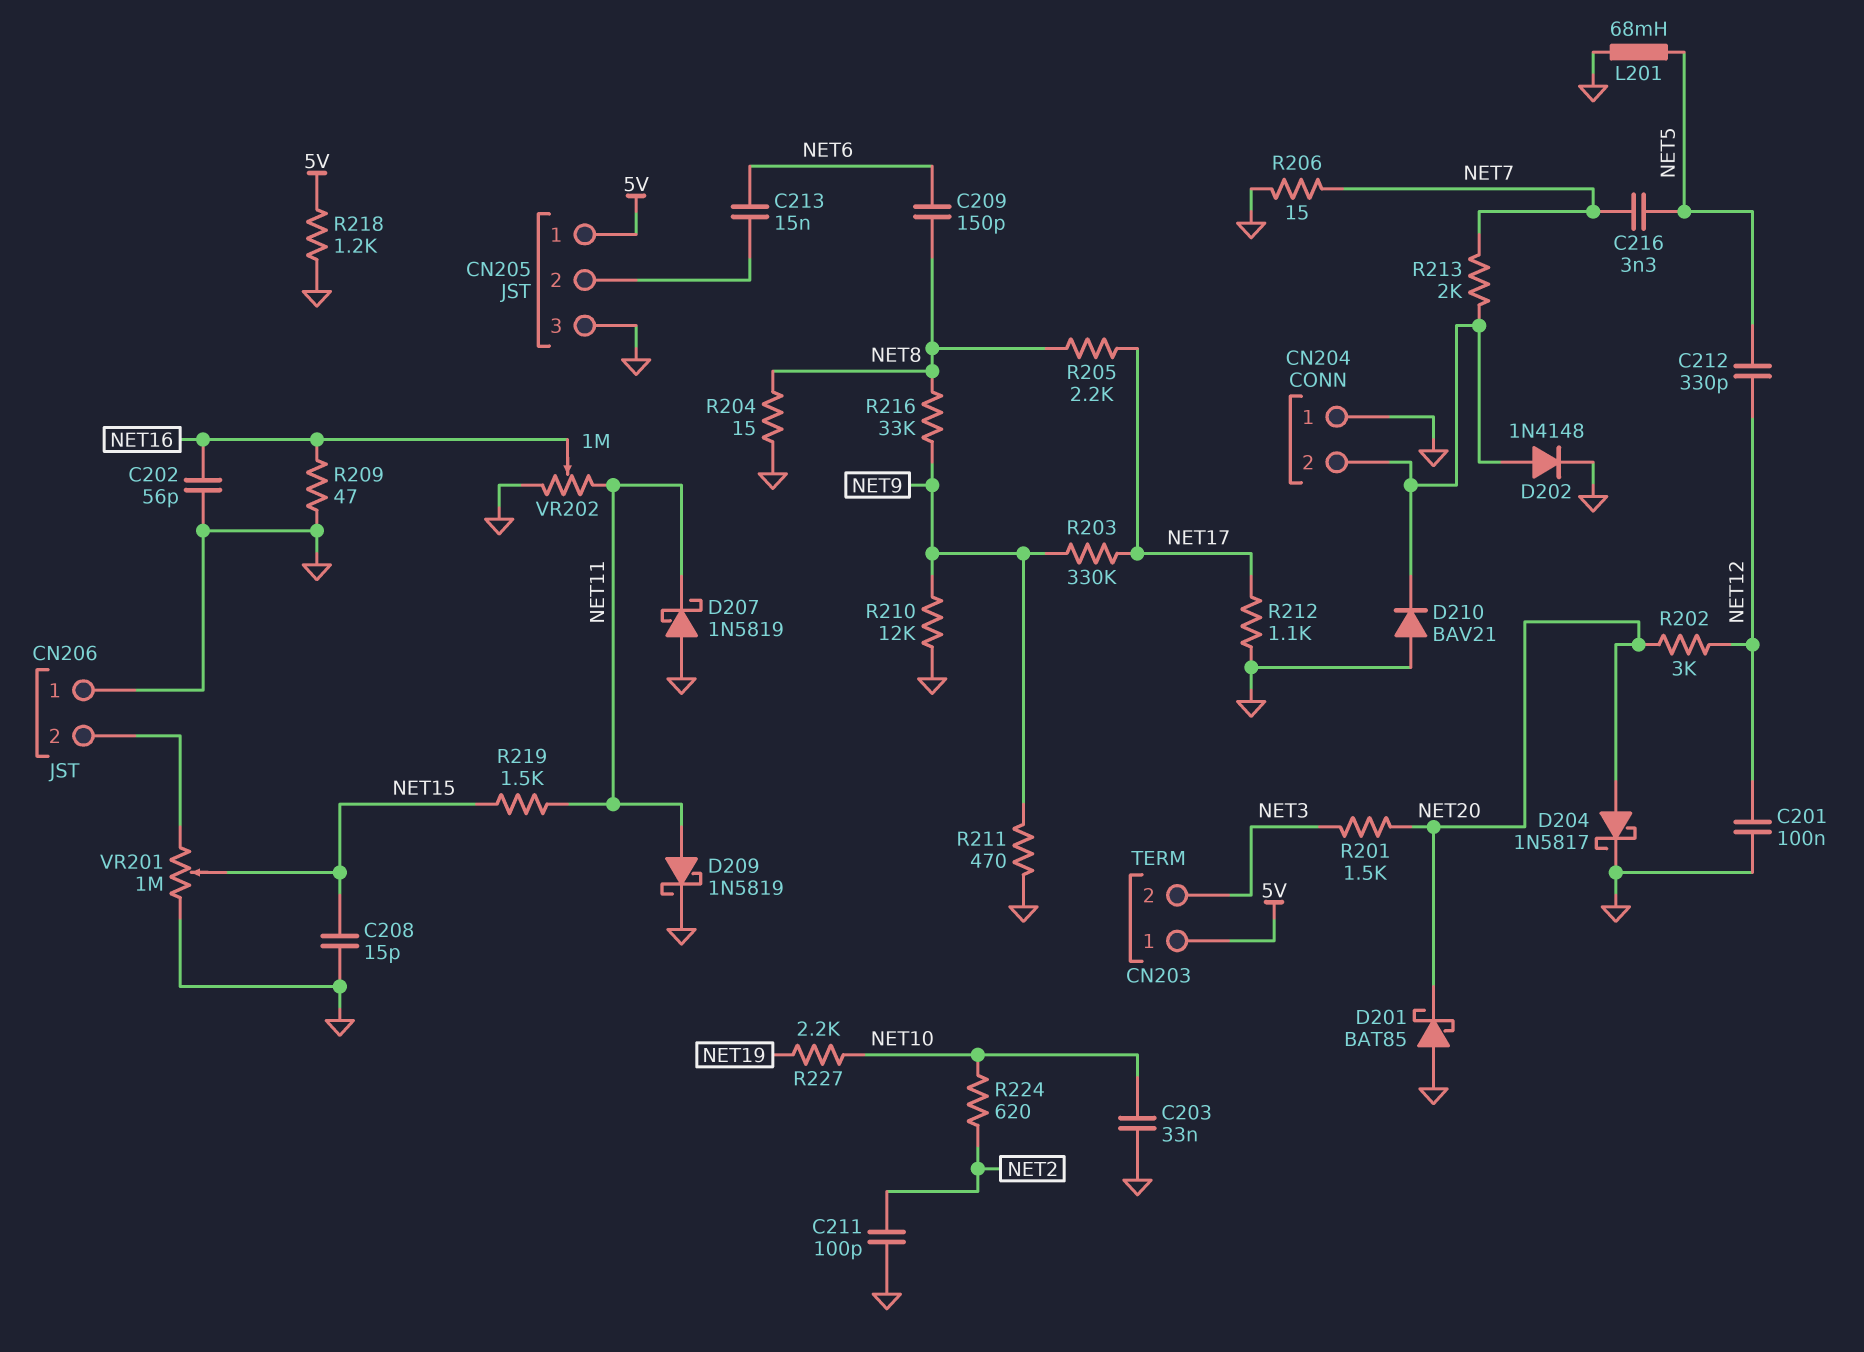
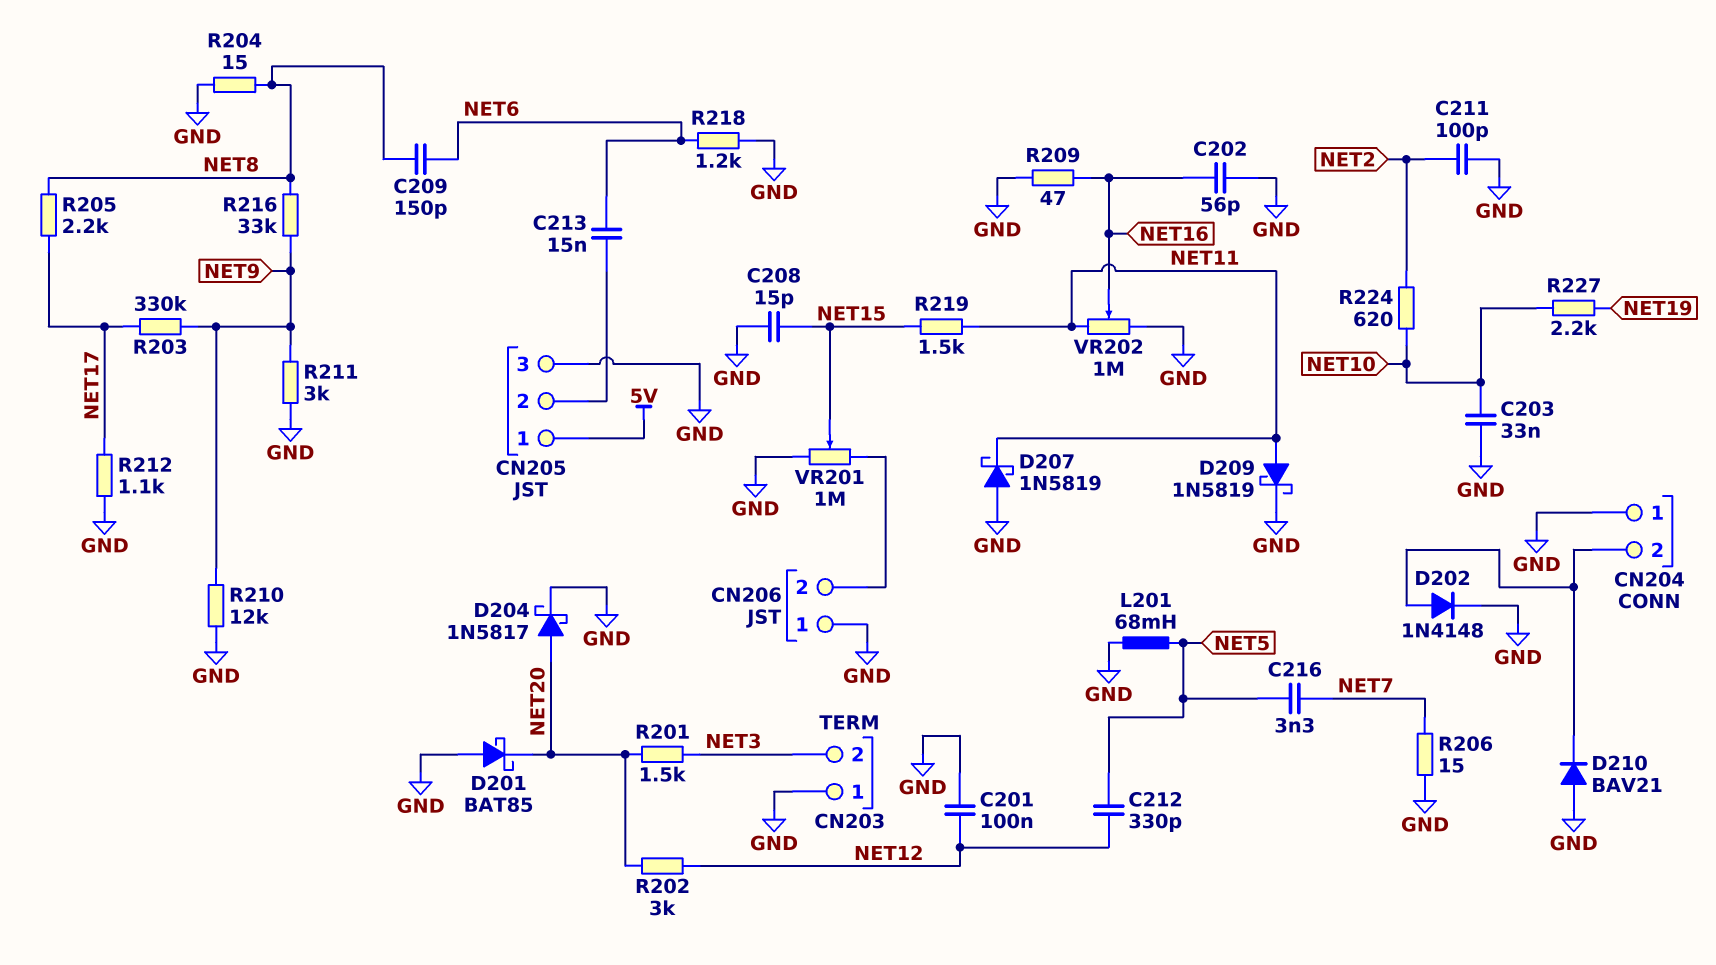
CN203 pin 1: 5V -> GND
R211: 470 (GND, NET9) -> 3k (GND, NET9)
R213: 2k (CN204/2, NET7) -> none
R218: 1.2k (5V, GND) -> 1.2k (GND, NET6)

